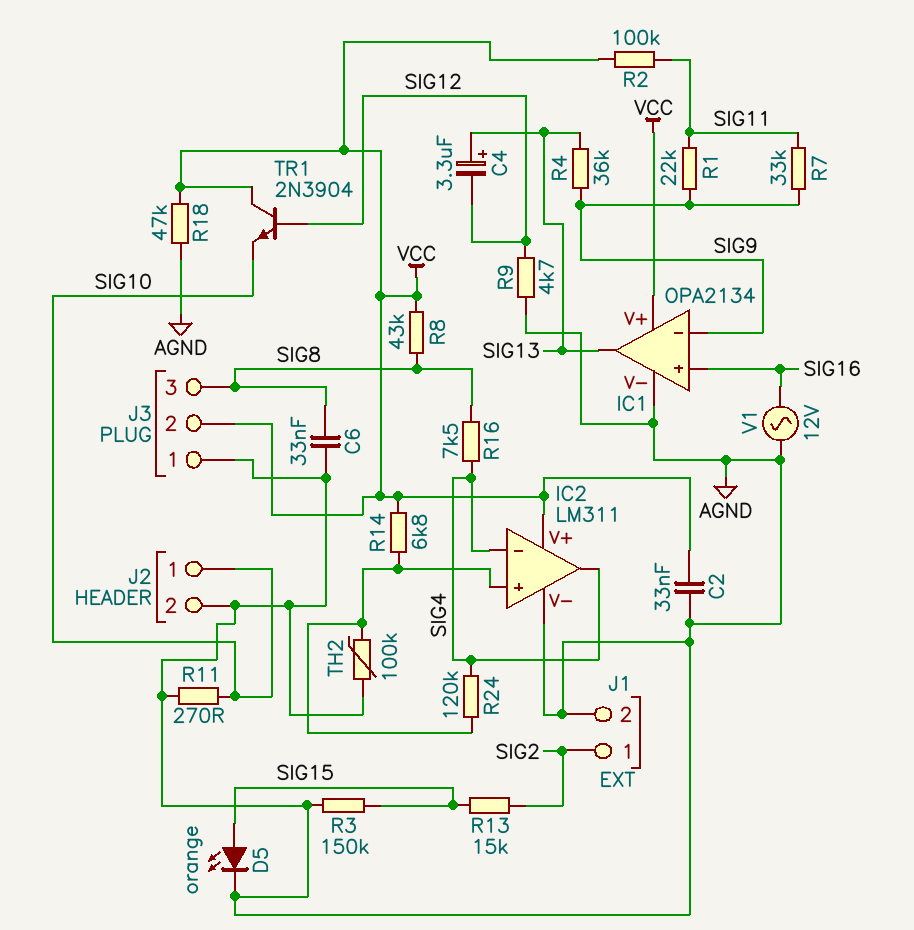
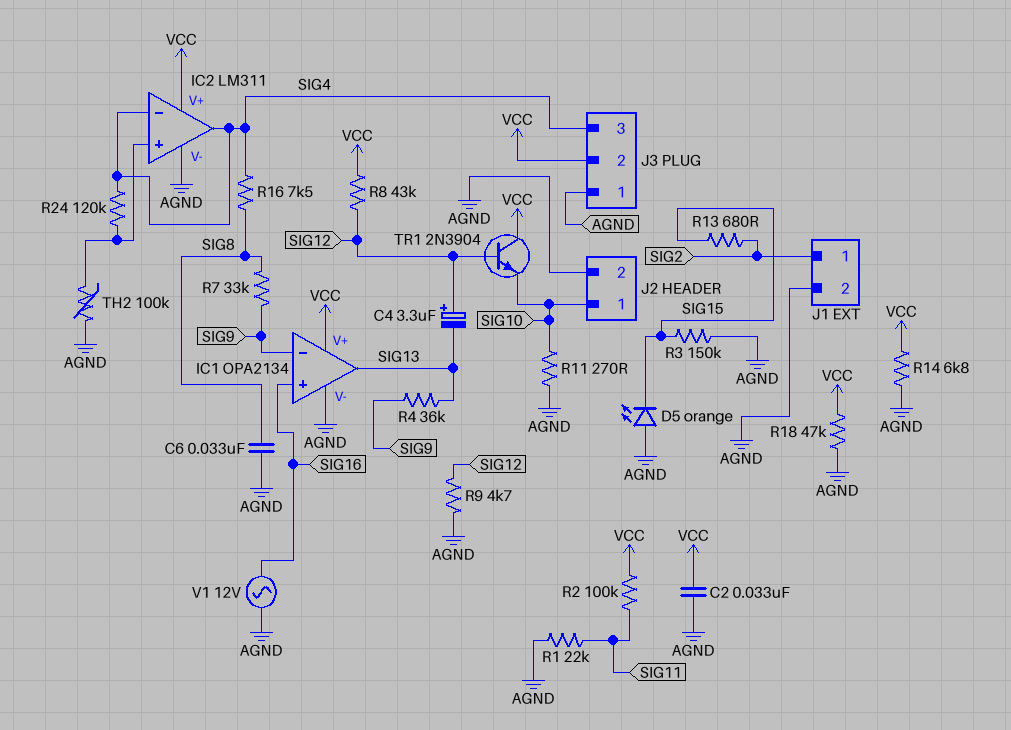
C4: 3.3uF (plus SIG13, minus SIG12) -> 3.3uF (plus SIG12, minus SIG13)
D5: LED orange (A SIG15, K AGND) -> LED orange (A AGND, K SIG15)
J3 pin 3: SIG8 -> SIG4
R1: 22k (SIG9, SIG11) -> 22k (AGND, SIG11)
R7: 33k (SIG9, SIG11) -> 33k (SIG8, SIG9)
R8: 43k (SIG8, VCC) -> 43k (SIG12, VCC)
R13: 15k (SIG2, SIG15) -> 680 (SIG2, SIG15)
R14: 6.8k (IC2/in+, VCC) -> 6.8k (AGND, VCC)

